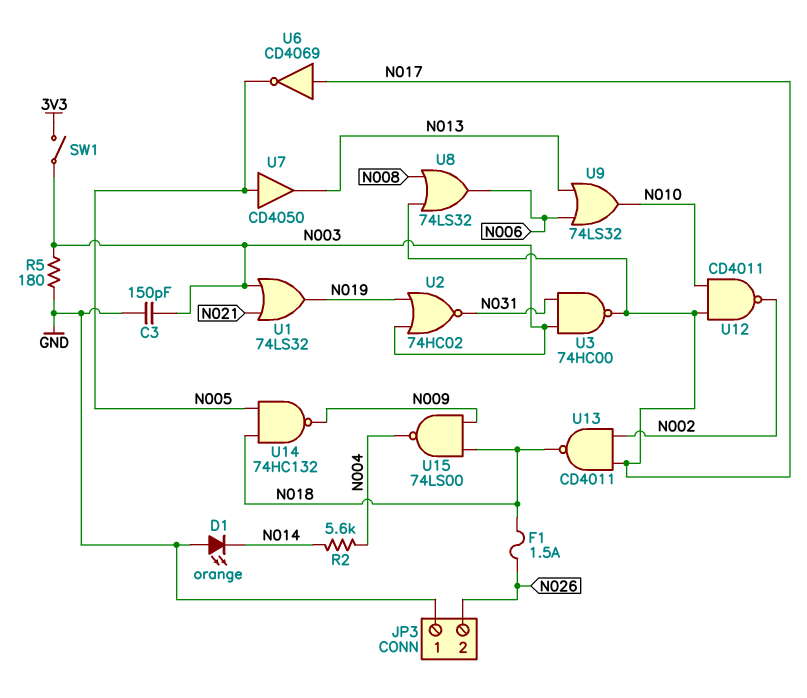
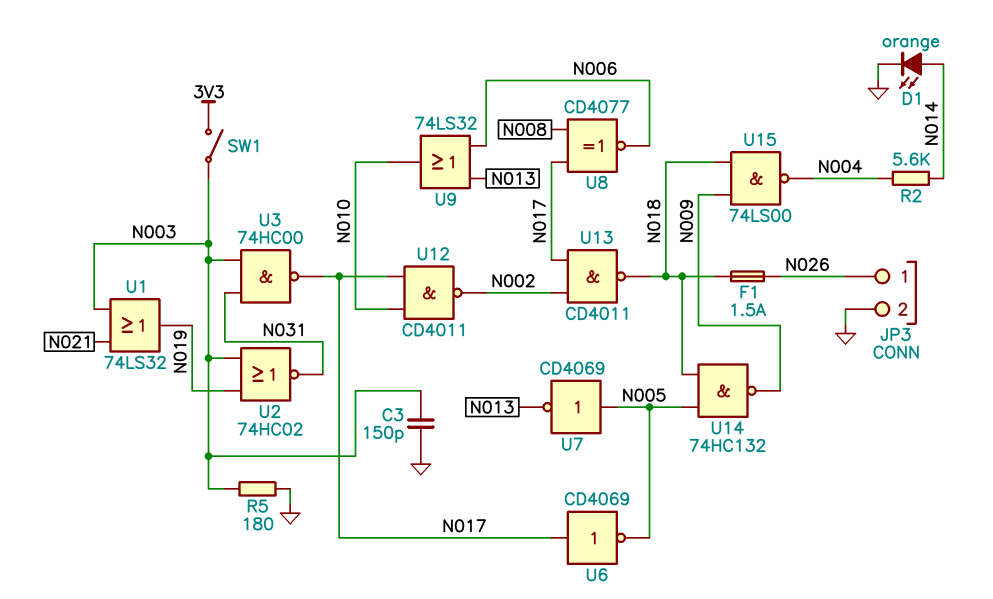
D1: LED orange (A GND, K N014) -> LED orange (A N014, K GND)
JP3 pin 1: GND -> N026
JP3 pin 2: N026 -> GND
U7: buffer CD4050 (in N005, out N013) -> NOT CD4069 (in N005, out N013)
U8: OR 74LS32 (in N008, in N017, out N006) -> XNOR CD4077 (in N008, in N017, out N006)

